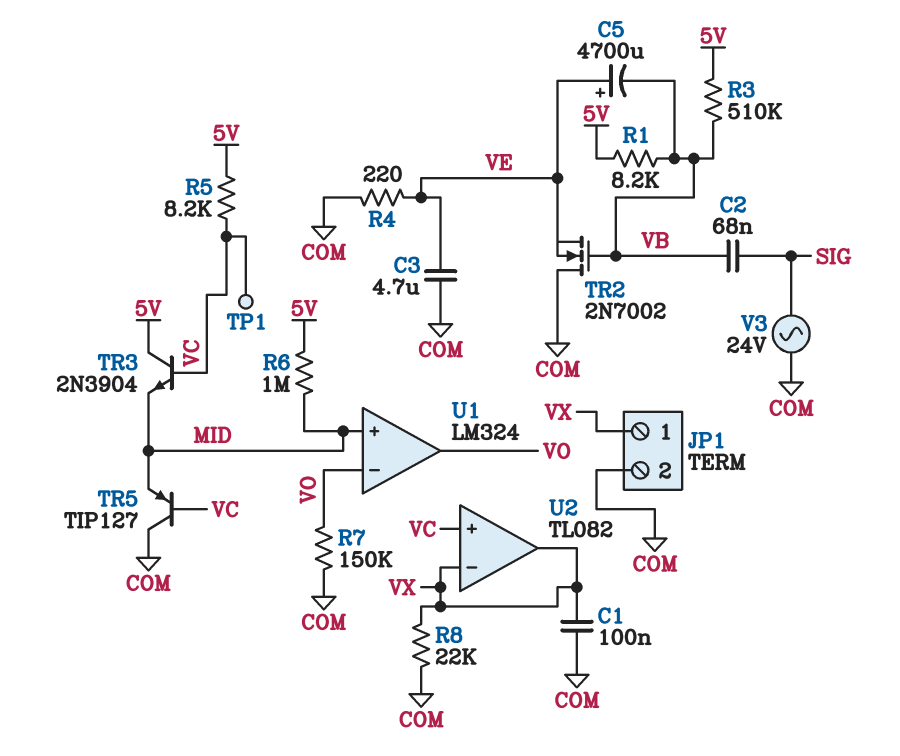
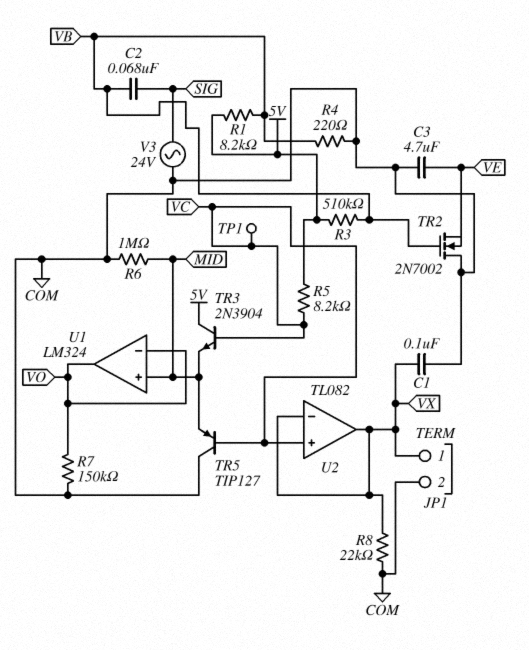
C5: 4700uF (plus VE, minus VB) -> none
R4: 220 (COM, VE) -> 220 (COM, VB)
R6: 1M (5V, MID) -> 1M (COM, MID)

